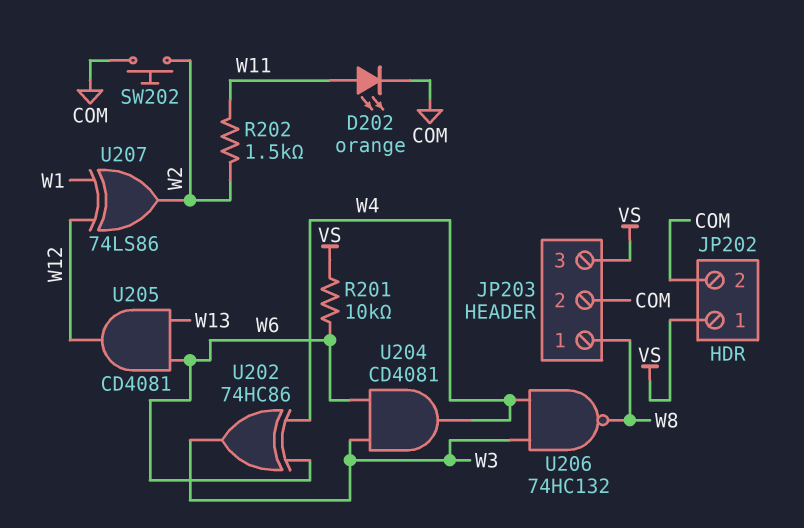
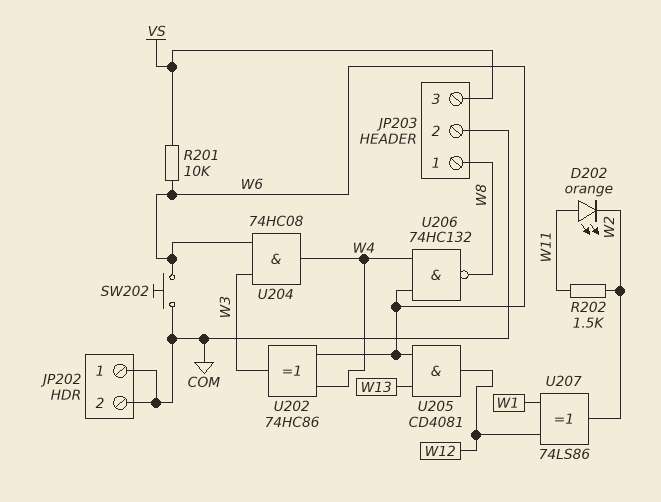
D202: LED orange (A W11, K COM) -> LED orange (A W11, K W2)
JP202 pin 1: VS -> COM
SW202: button (COM, W2) -> button (COM, W6)
U204: AND CD4081 (in W3, in W6, out W4) -> AND 74HC08 (in W3, in W6, out W4)
U206: NAND 74HC132 (in W3, in W4, out W8) -> NAND 74HC132 (in W4, in W6, out W8)

